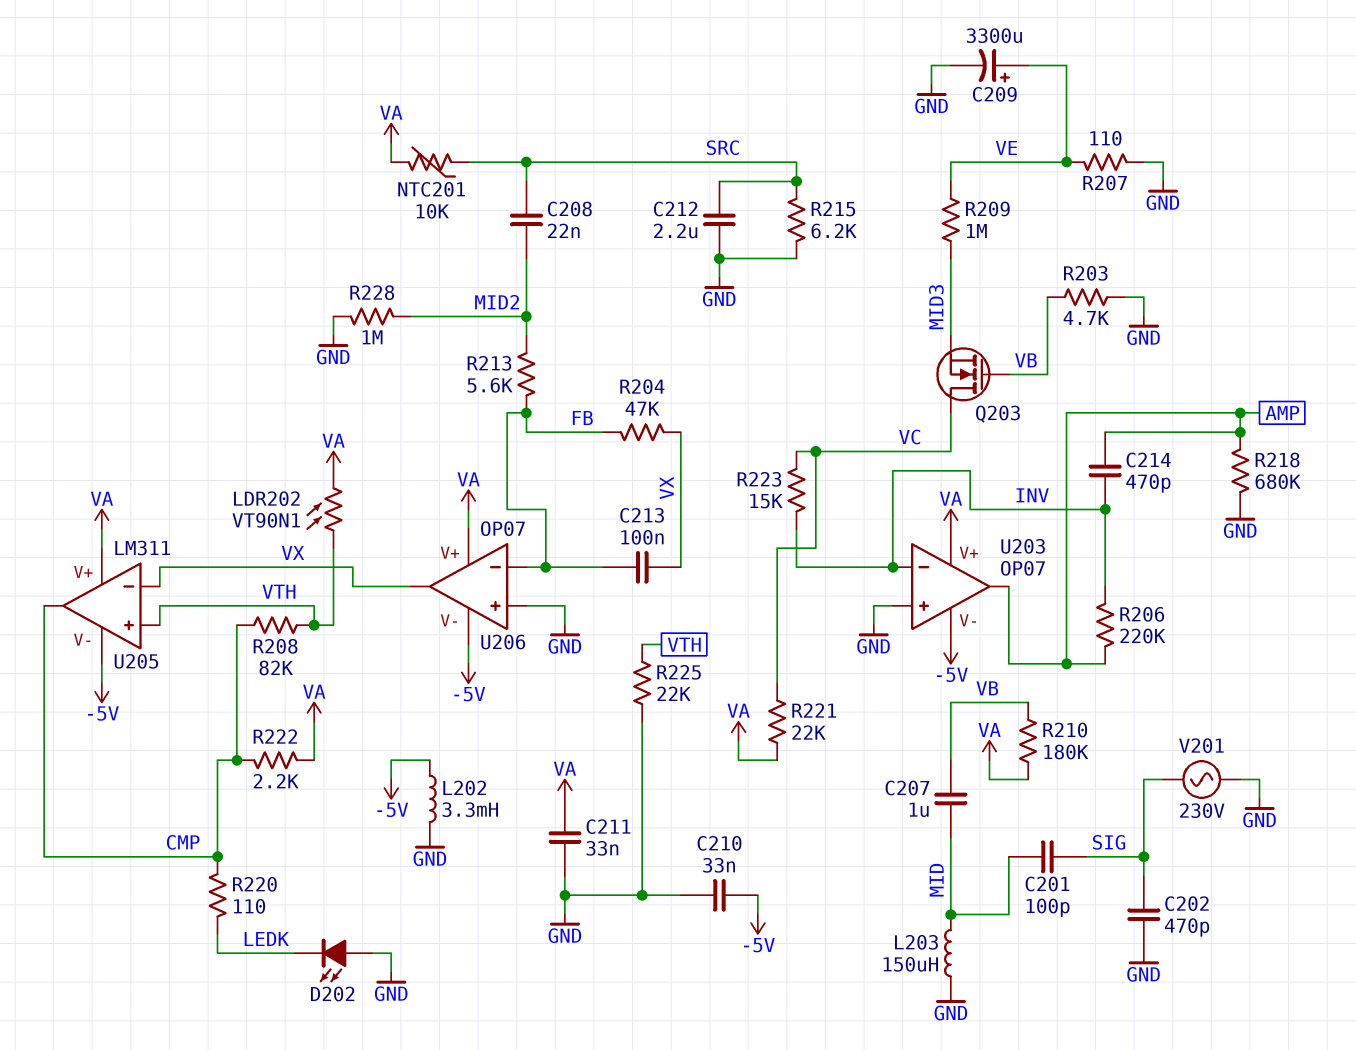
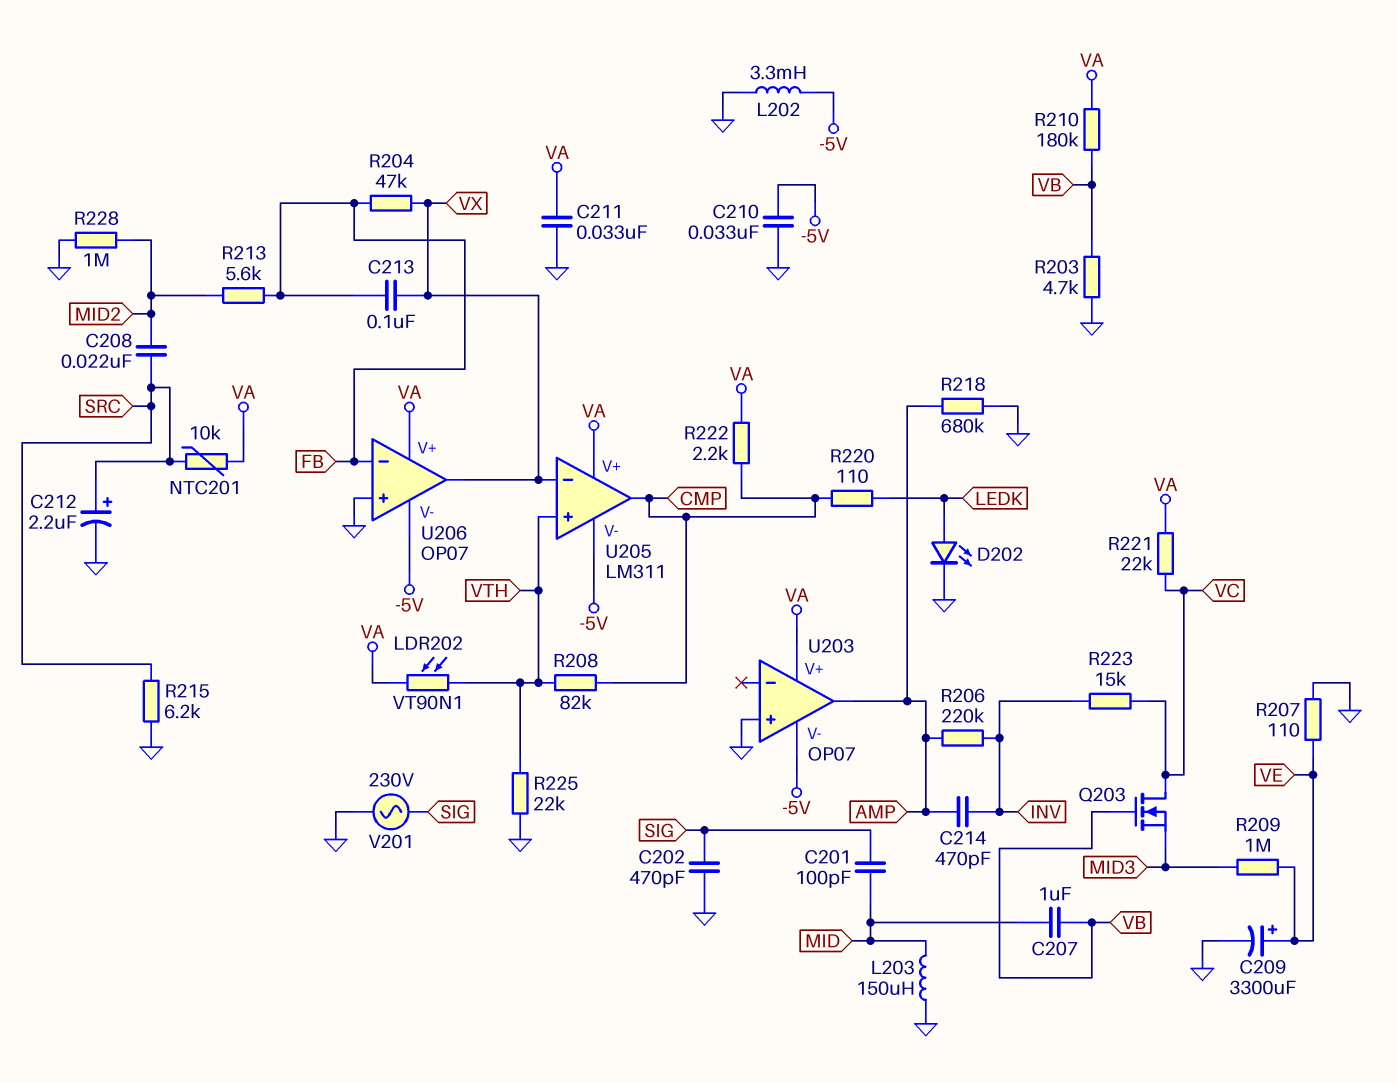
C212: 2.2uF (GND, SRC) -> 2.2uF (plus SRC, minus GND)
D202: LED (A GND, K LEDK) -> LED (A LEDK, K GND)
U203 pin in-: INV -> none

